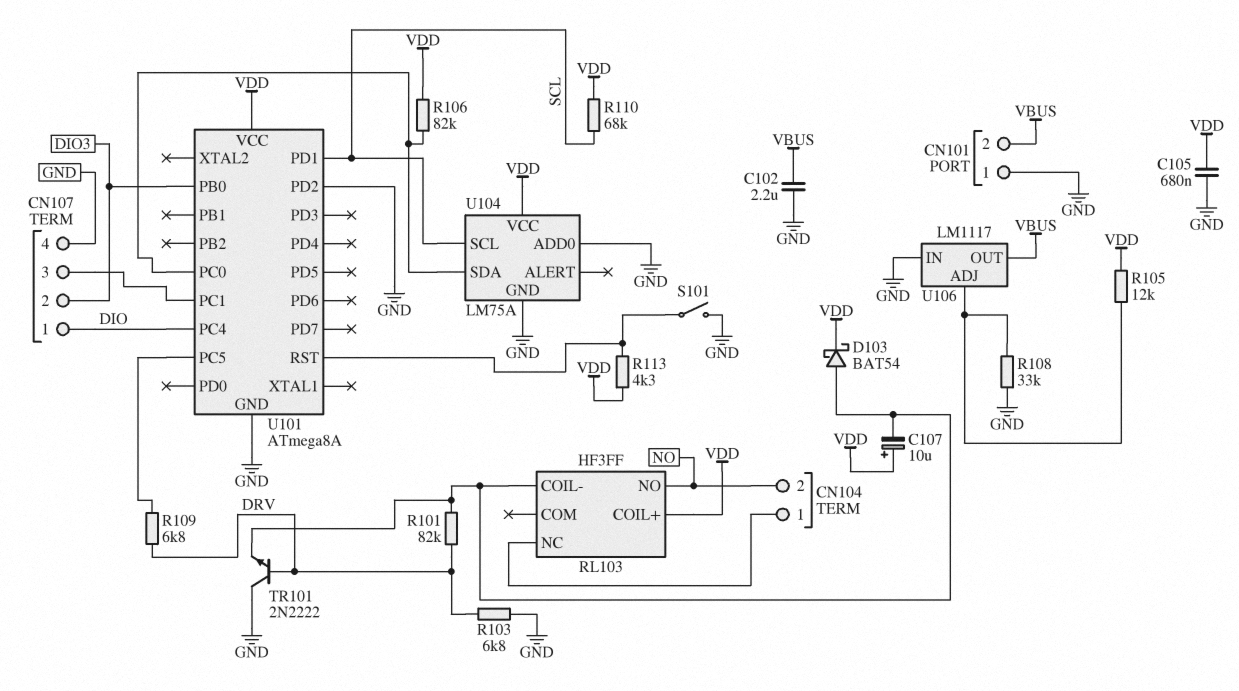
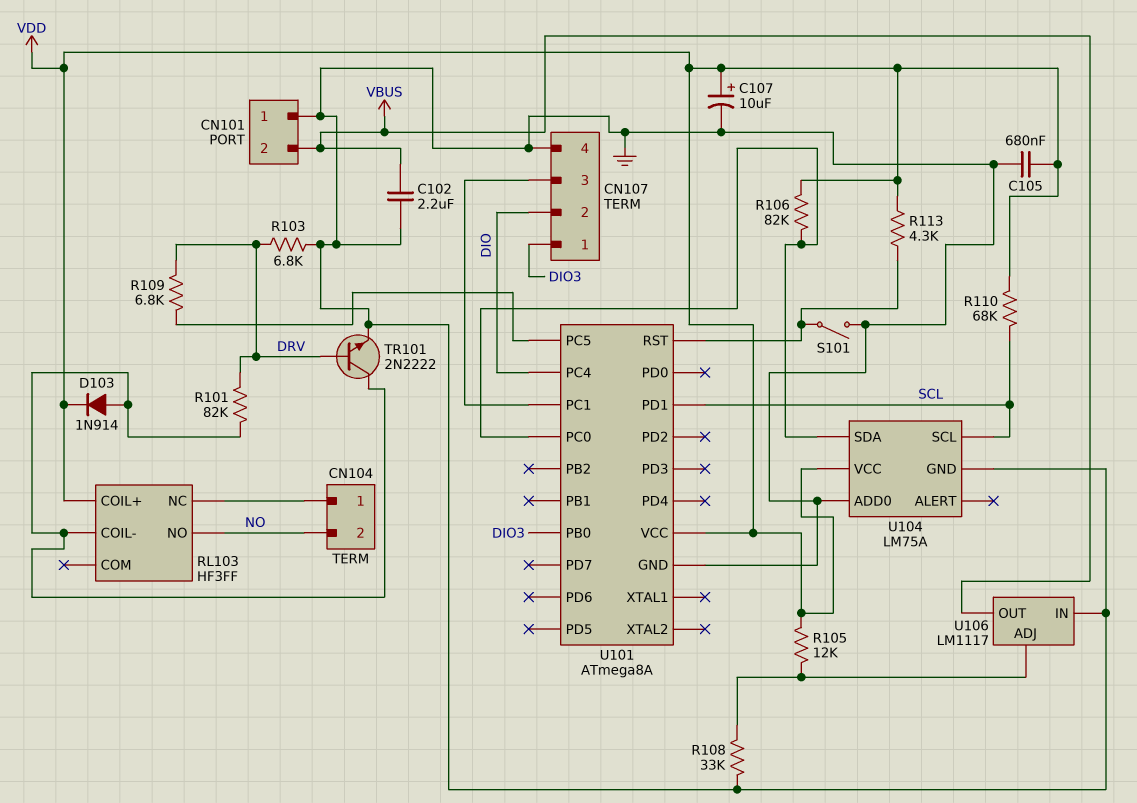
C107: 10uF (plus VDD, minus RL103/COIL-) -> 10uF (plus VDD, minus GND)
CN107 pin 1: DIO -> DIO3
CN107 pin 2: DIO3 -> DIO
D103: schottky BAT54 (A RL103/COIL-, K VDD) -> diode 1N914 (A RL103/COIL-, K VDD)
TR101: NPN 2N2222 (B DRV, C GND, E RL103/COIL-) -> NPN 2N2222 (B DRV, C RL103/COIL-, E GND)
U101 pin PD2: GND -> none

